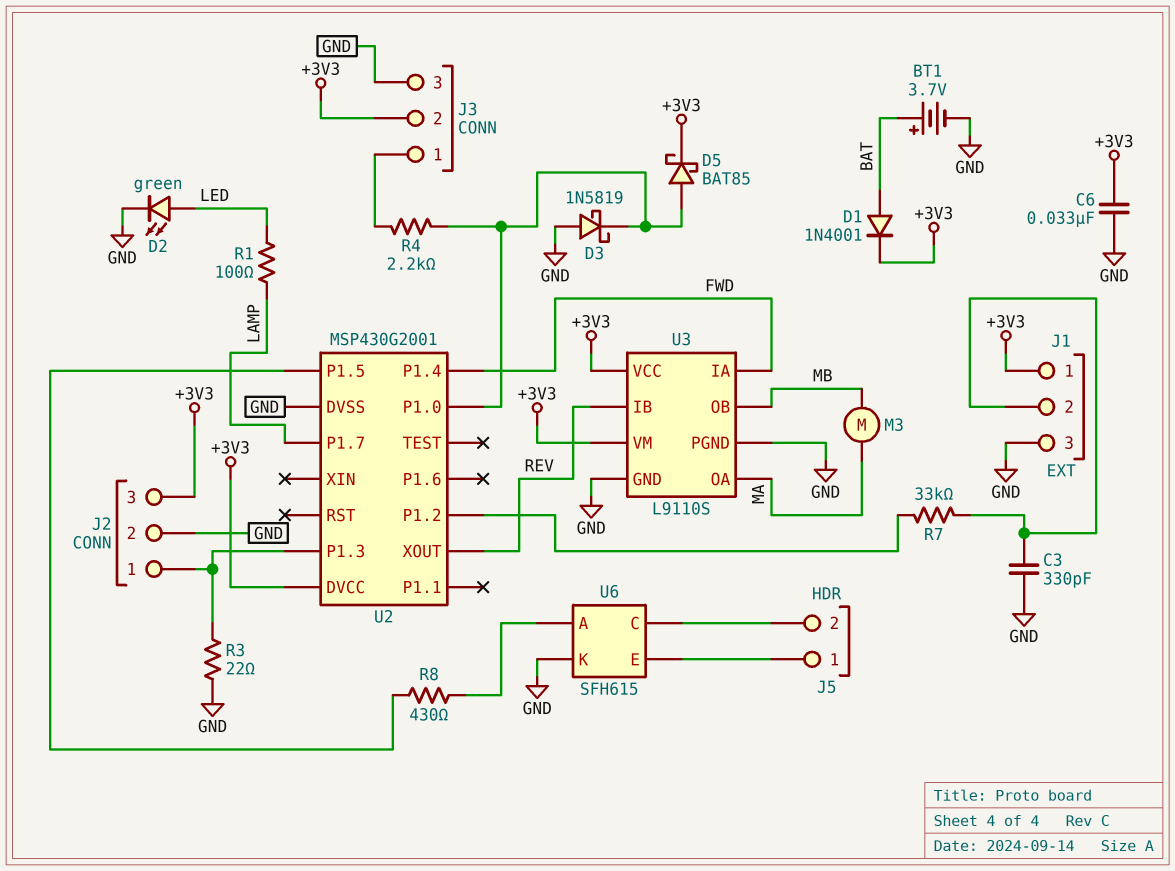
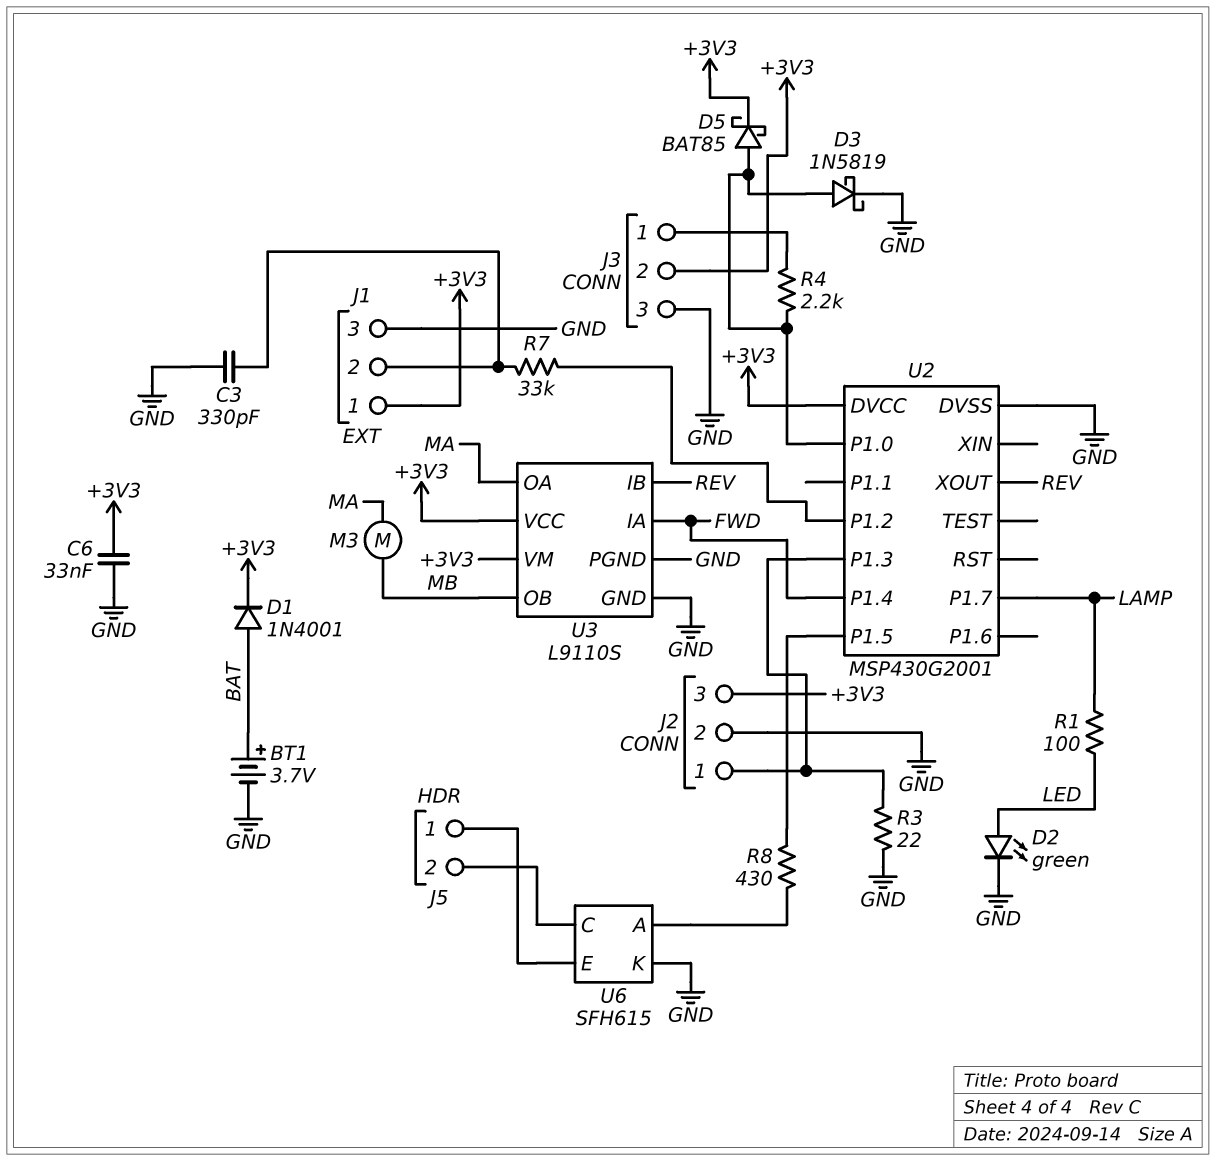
D3: schottky 1N5819 (A GND, K U2/P1.0) -> schottky 1N5819 (A U2/P1.0, K GND)

